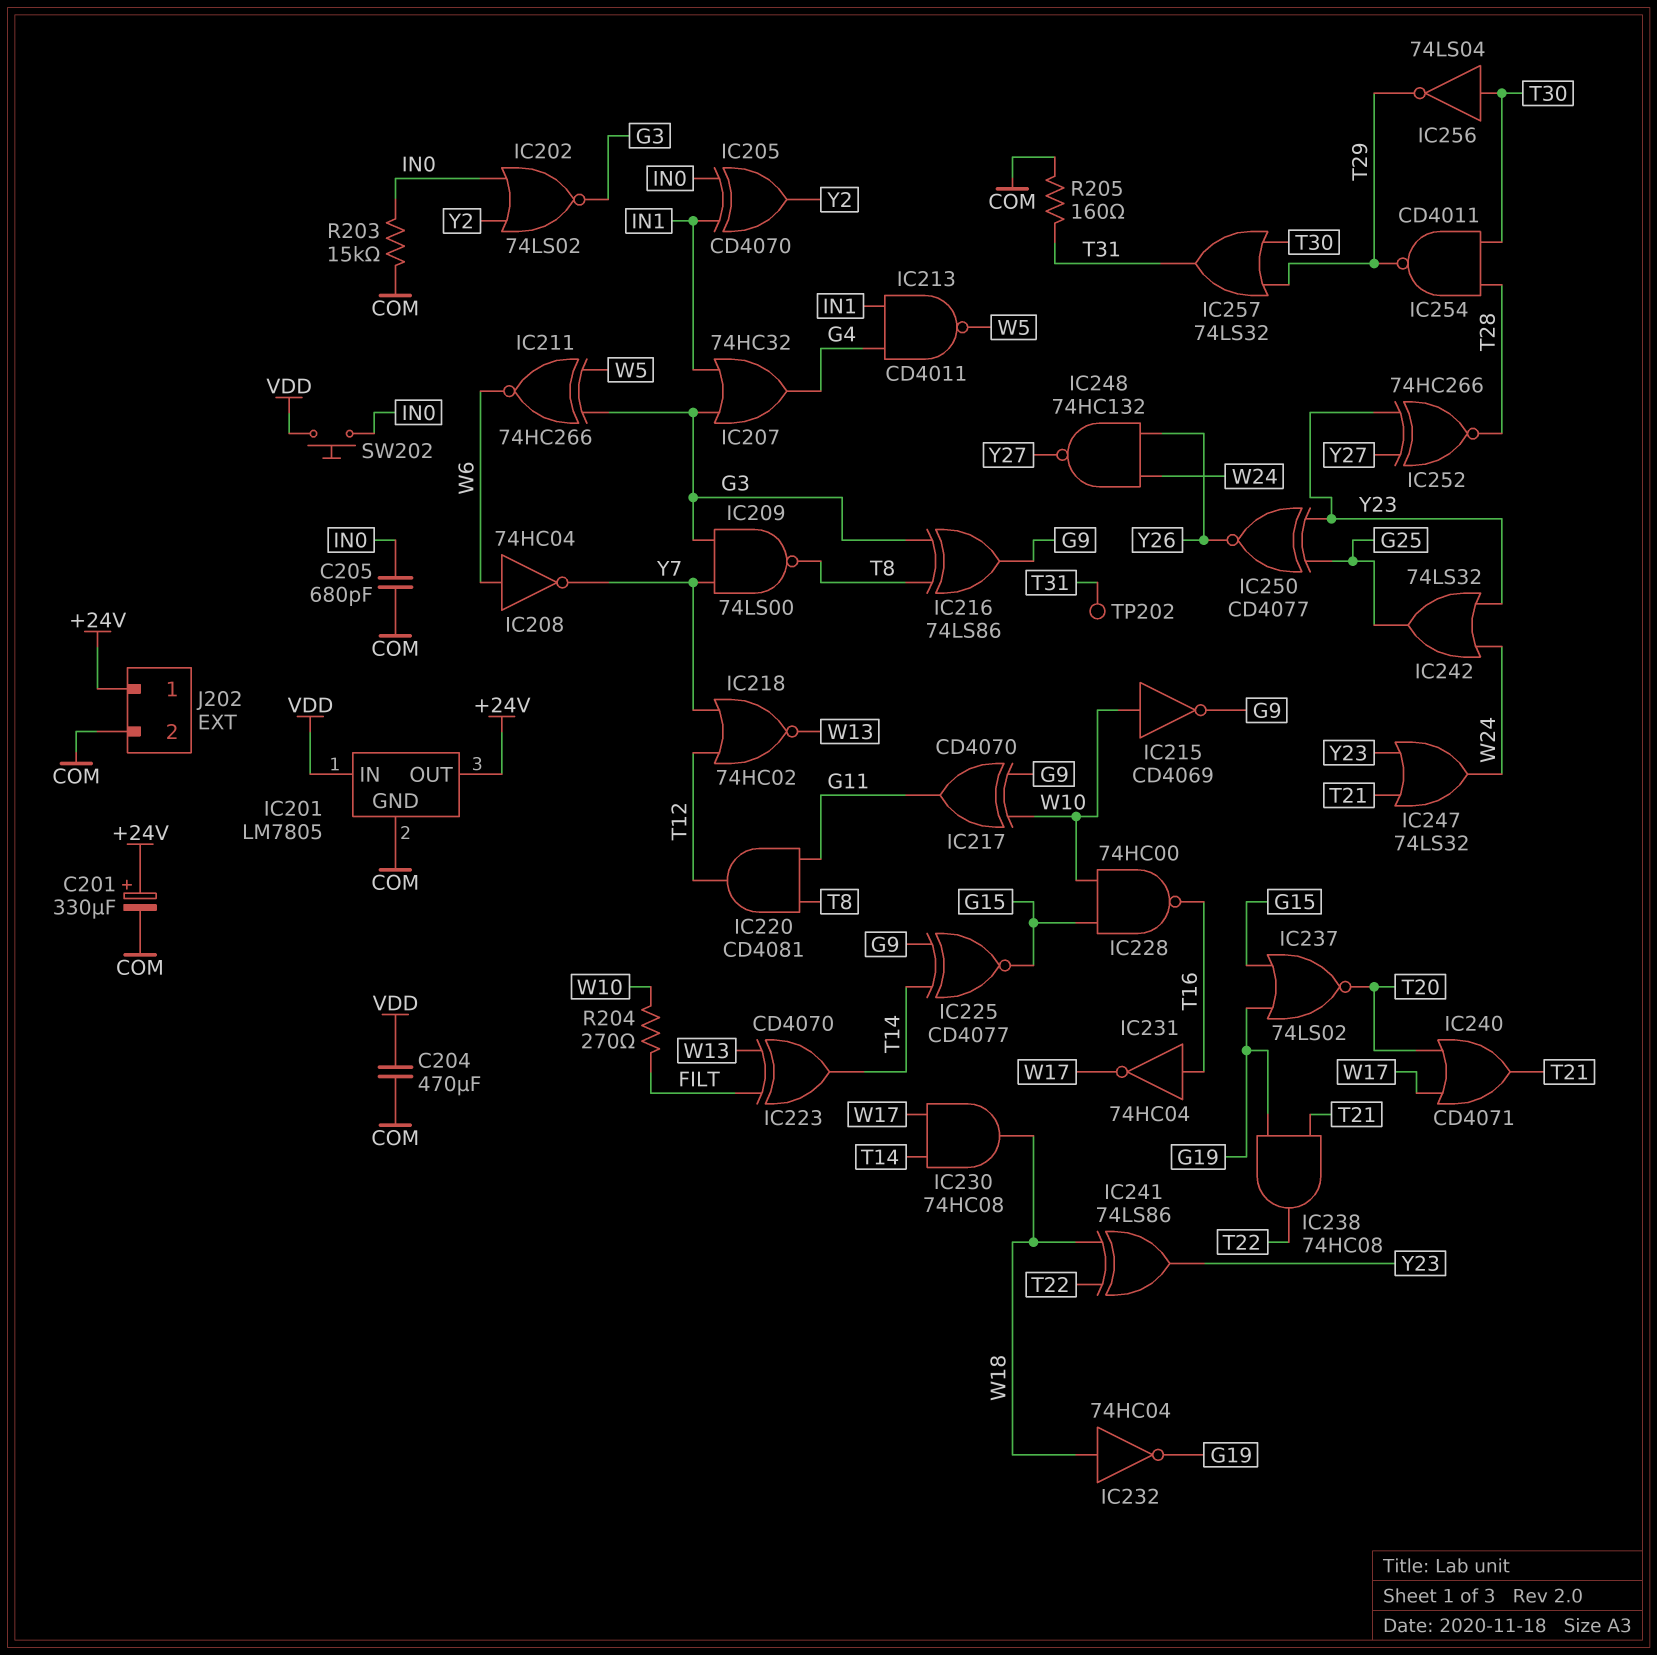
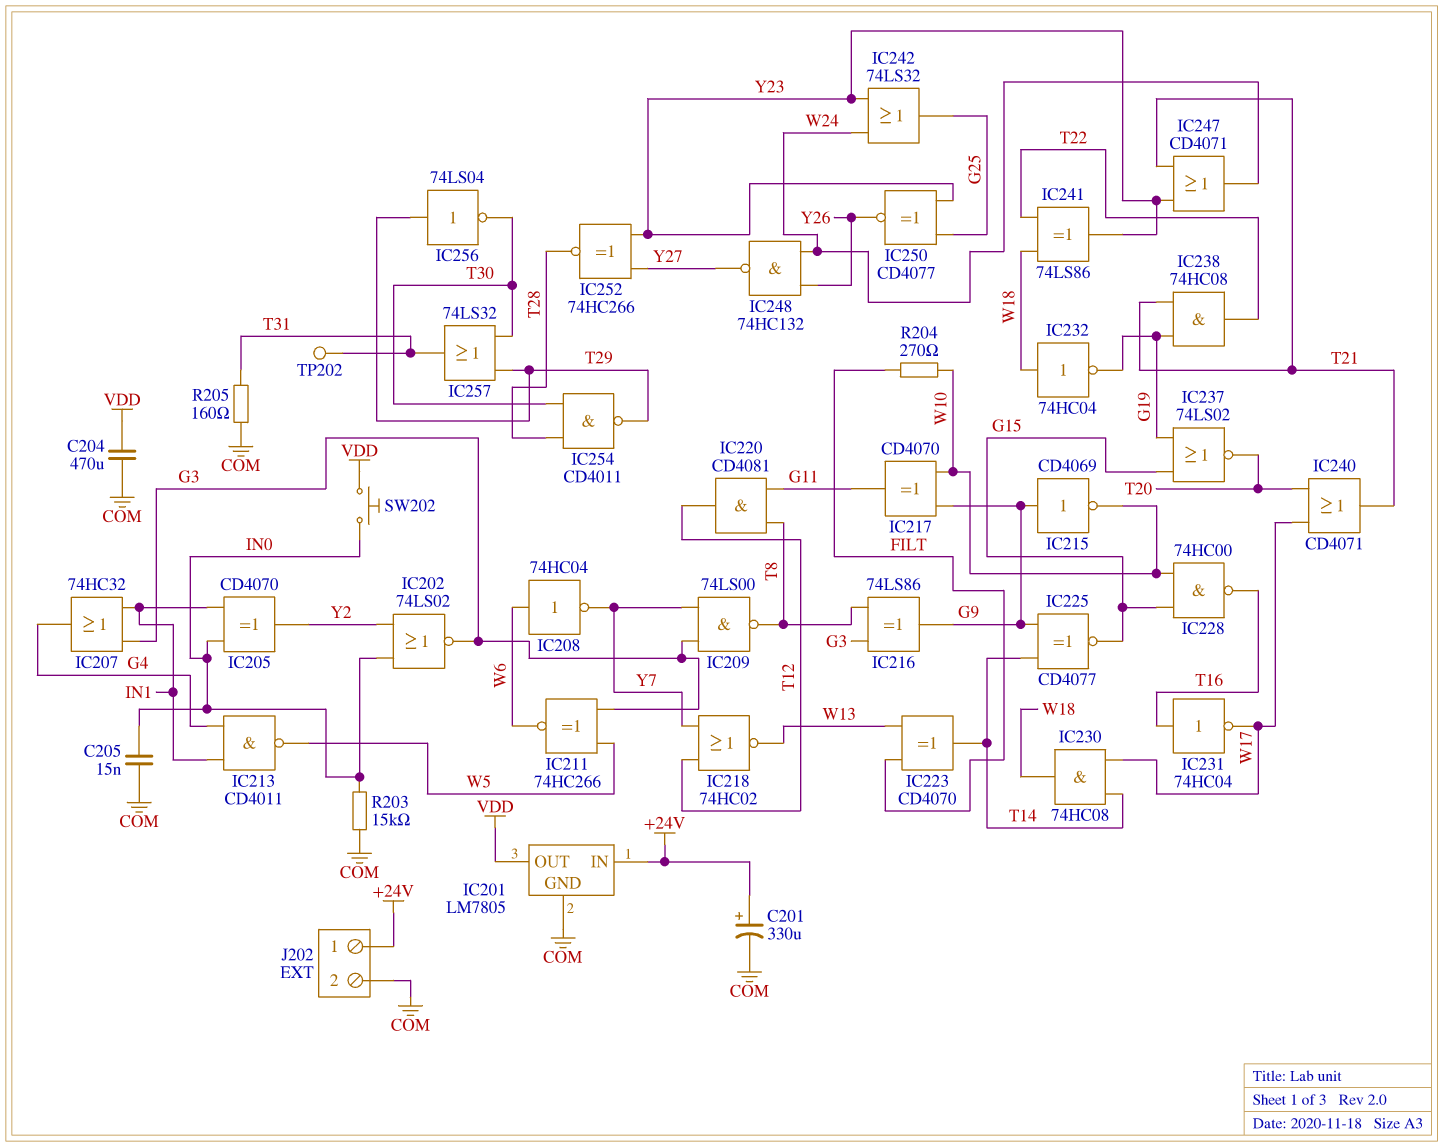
C205: 680pF (COM, IN0) -> 15nF (COM, IN0)
IC201 pin IN: VDD -> +24V
IC201 pin OUT: +24V -> VDD
IC215: NOT CD4069 (in W10, out G9) -> NOT CD4069 (in G9, out W10)
IC247: OR 74LS32 (in T21, in Y23, out W24) -> OR CD4071 (in T21, in Y23, out W24)
IC256: NOT 74LS04 (in T30, out T29) -> NOT 74LS04 (in T29, out T30)

